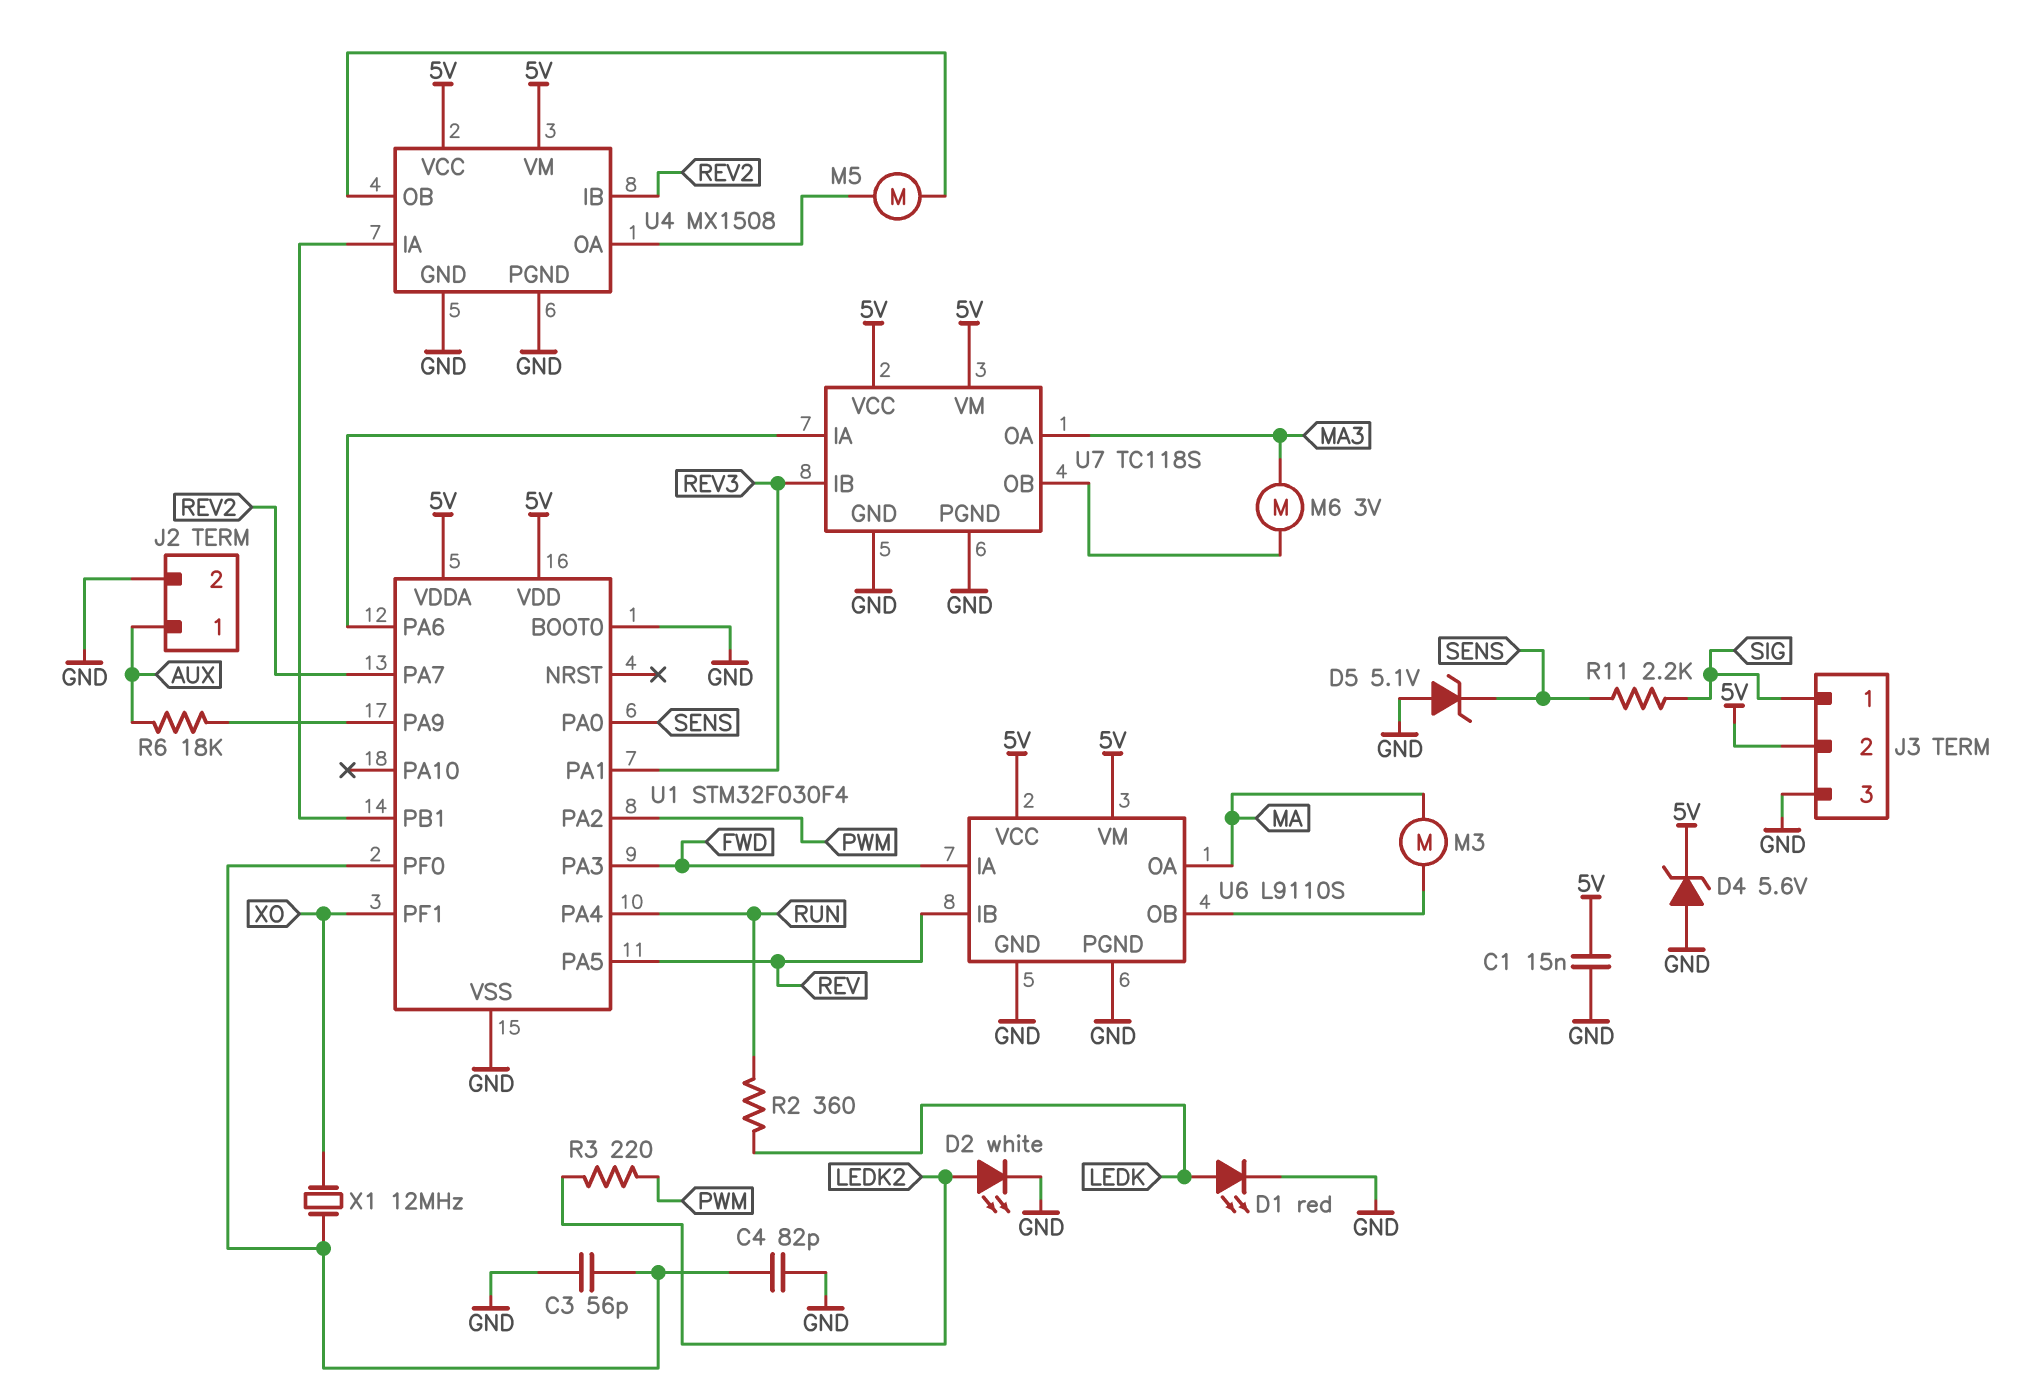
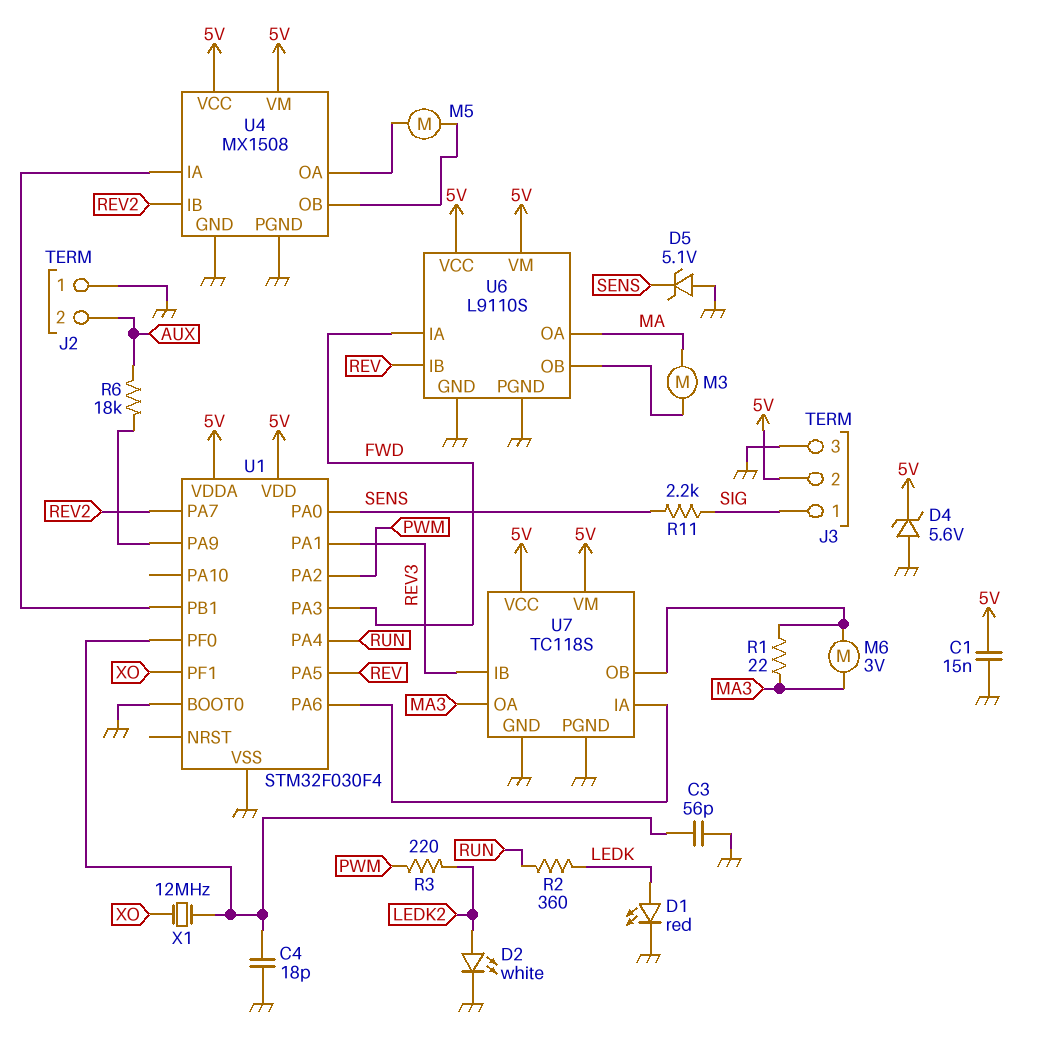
C4: 82pF (GND, U1/PF0) -> 18pF (GND, U1/PF0)
J2 pin 1: AUX -> GND
J2 pin 2: GND -> AUX
R1: none -> 22 (MA3, U7/OB)

